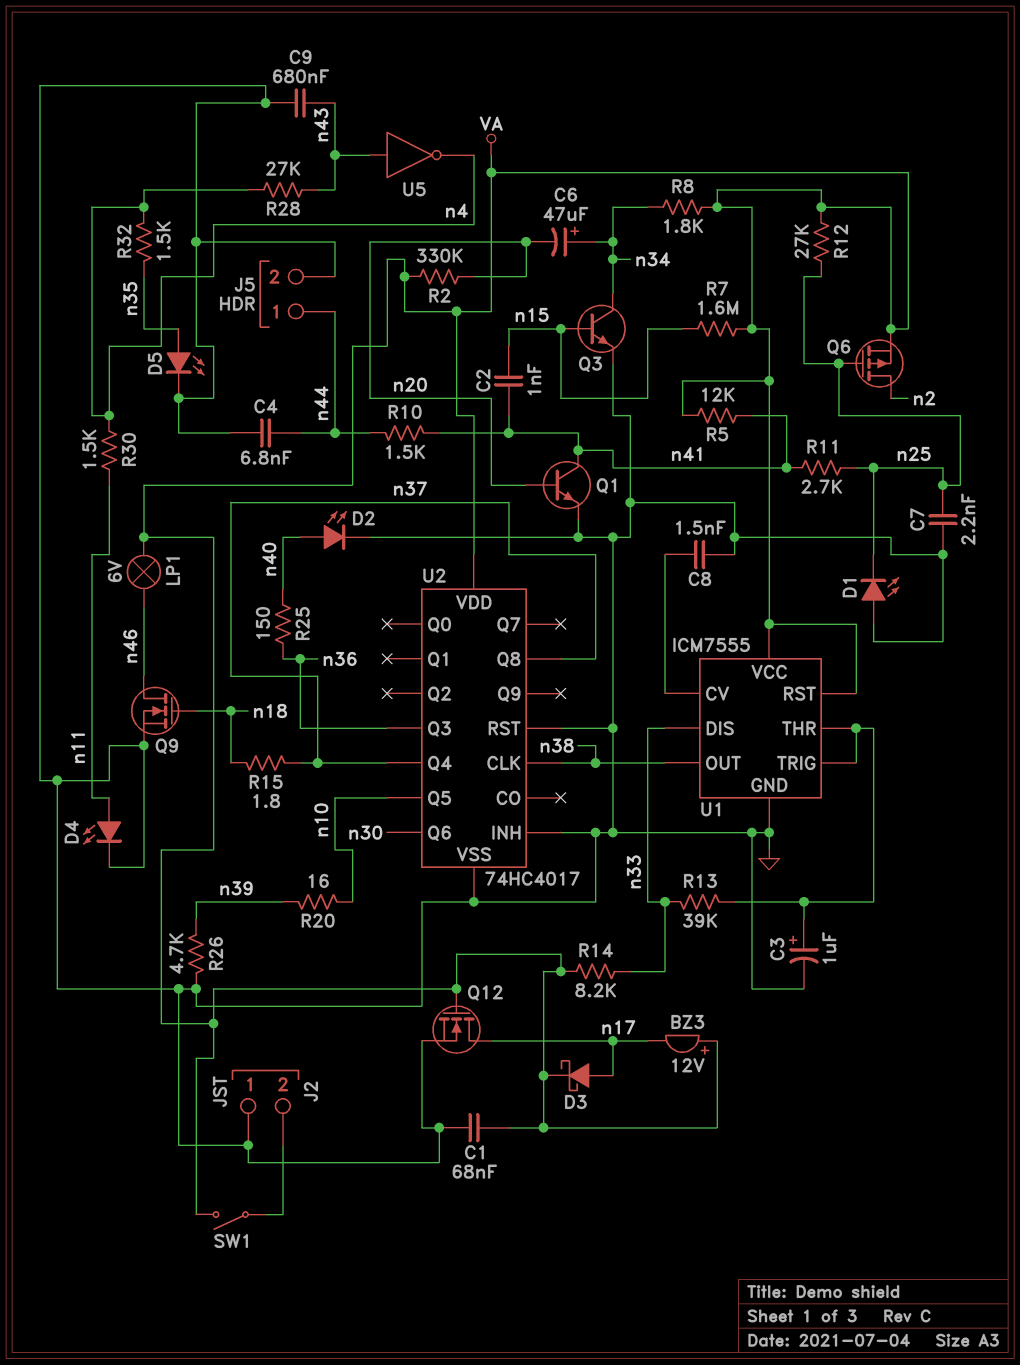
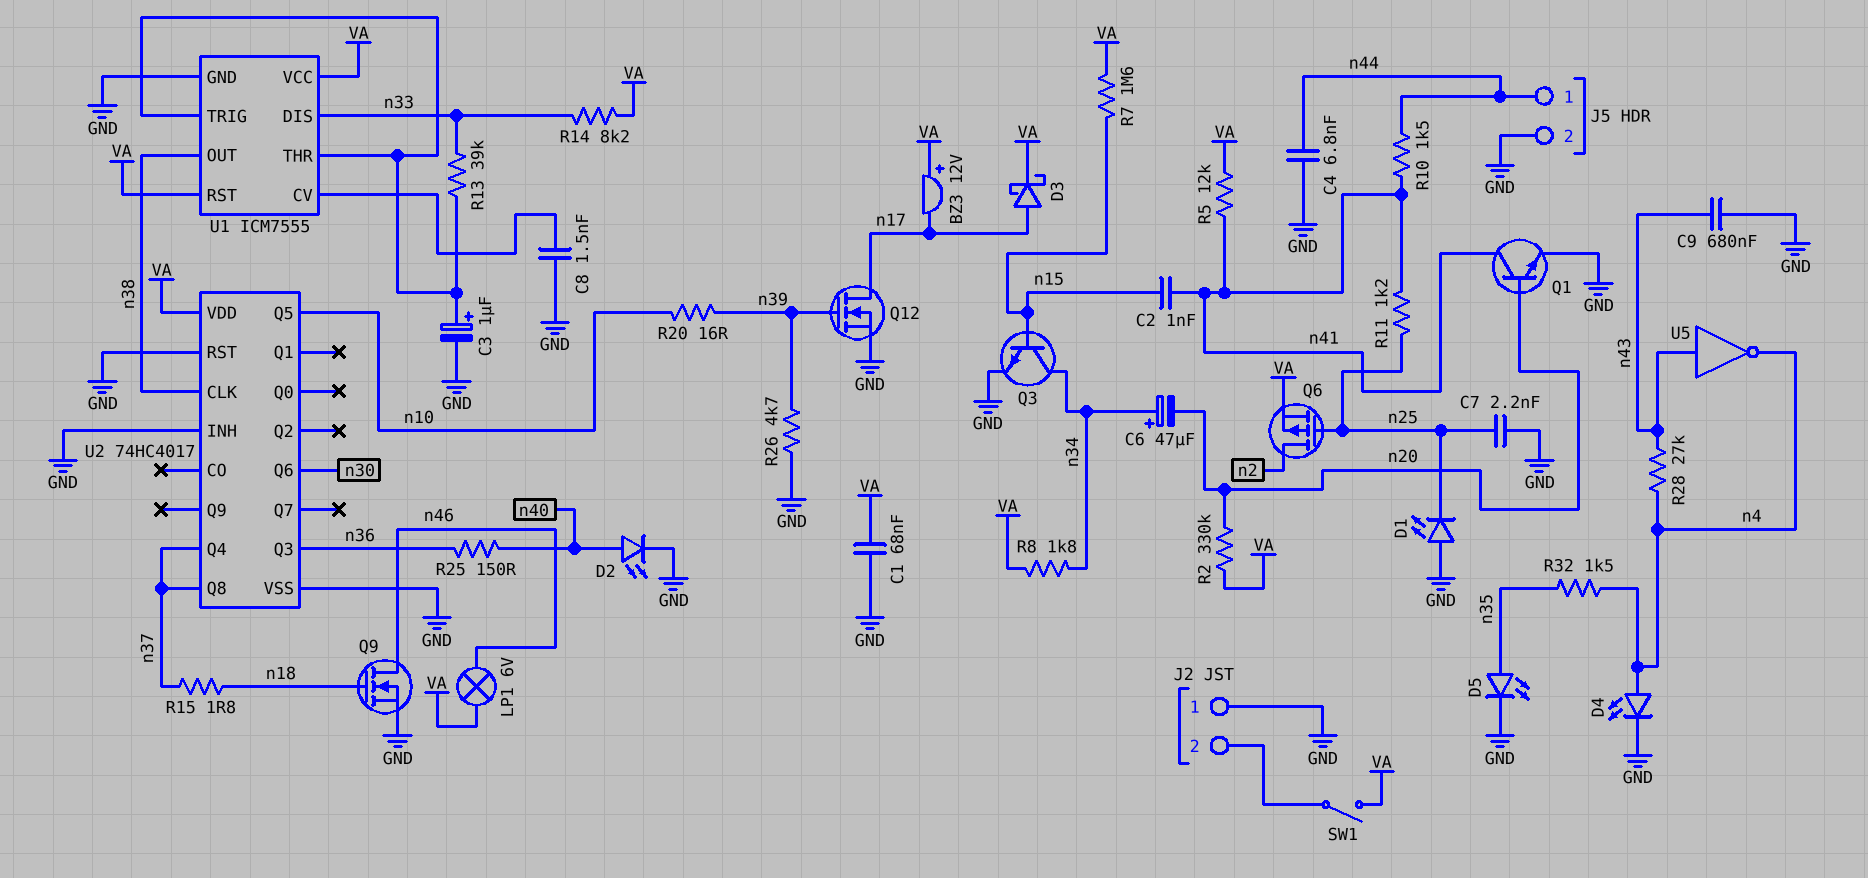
D4: LED (A n11, K GND) -> LED (A n4, K GND)
Q12: NMOS (G VA, D n17, S GND) -> NMOS (G n39, D n17, S GND)
R11: 2.7k (n25, n41) -> 1.2k (n25, n41)
R12: 27k (VA, n25) -> none
R30: 1.5k (n4, n11) -> none

